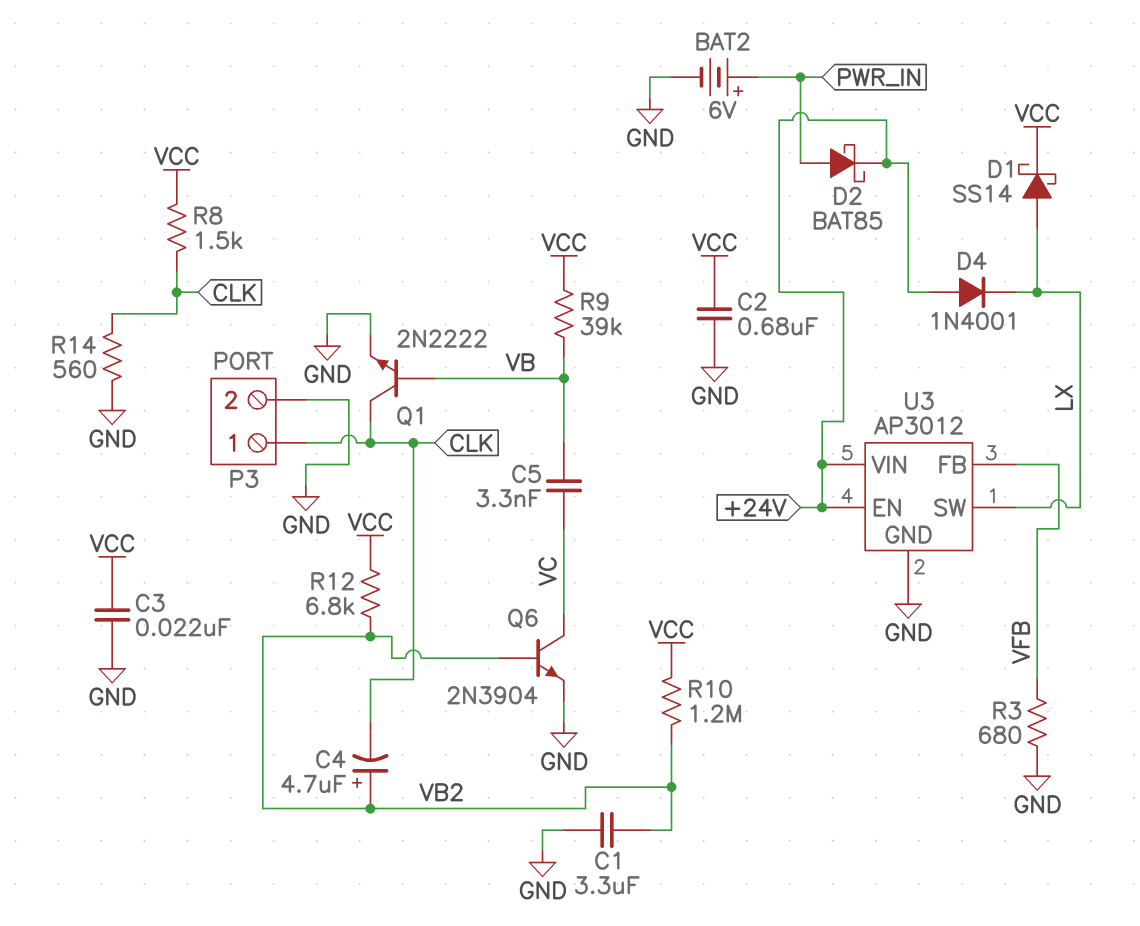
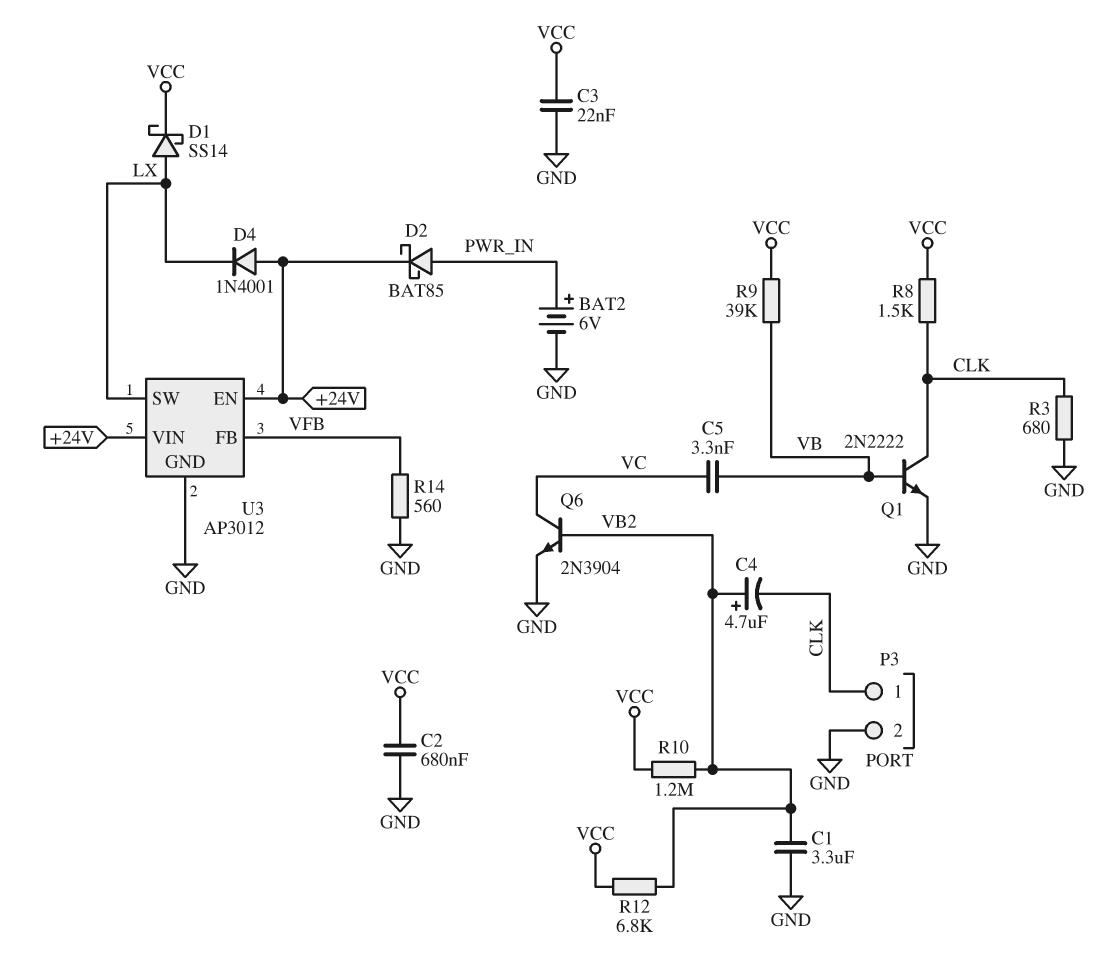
R3: 680 (GND, VFB) -> 680 (CLK, GND)
R14: 560 (CLK, GND) -> 560 (GND, VFB)

